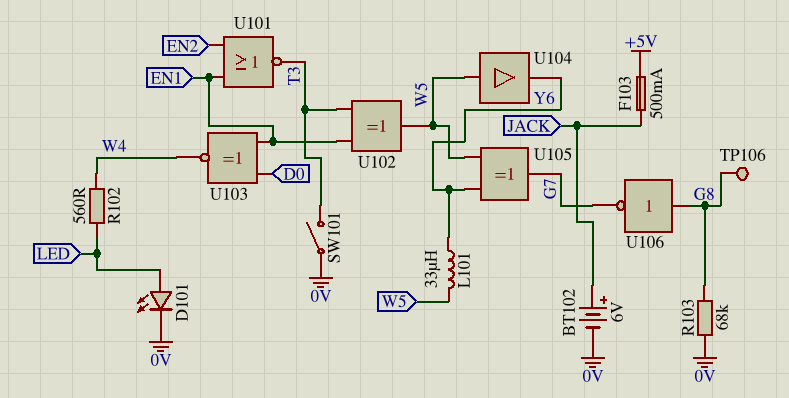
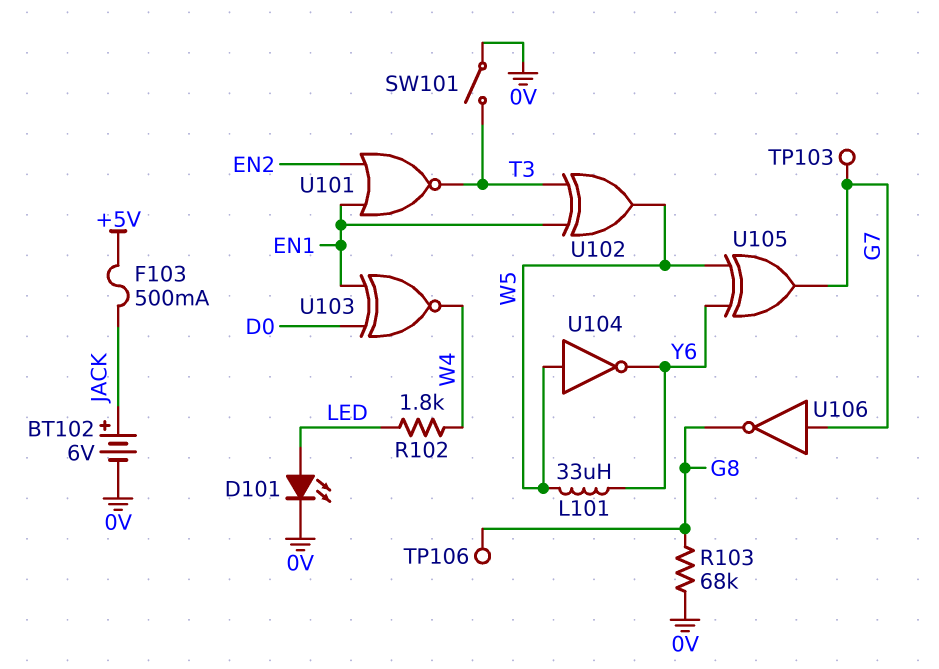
R102: 560 (LED, W4) -> 1.8k (LED, W4)
TP103: none -> test point (G7)
U104: buffer (in W5, out Y6) -> NOT (in W5, out Y6)
U106: NOT (in G8, out G7) -> NOT (in G7, out G8)

